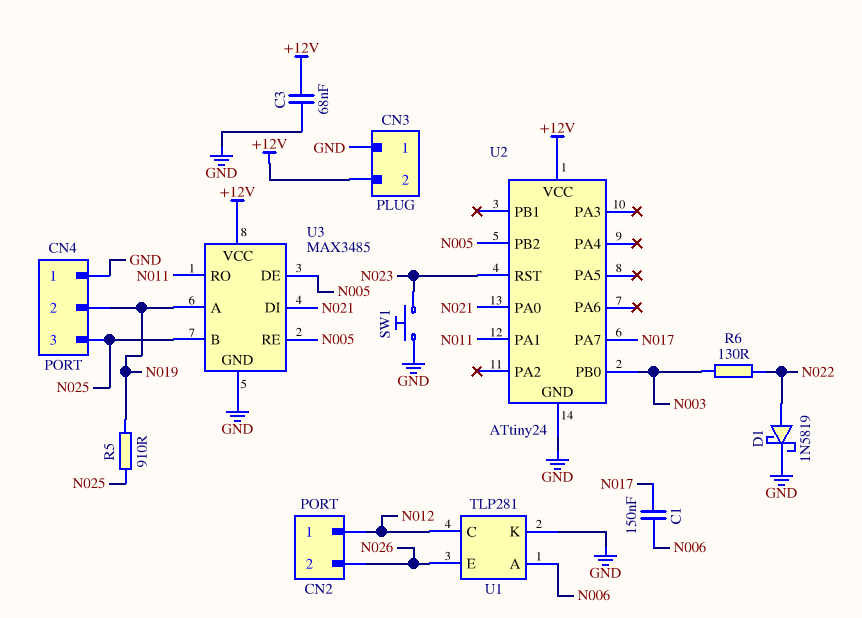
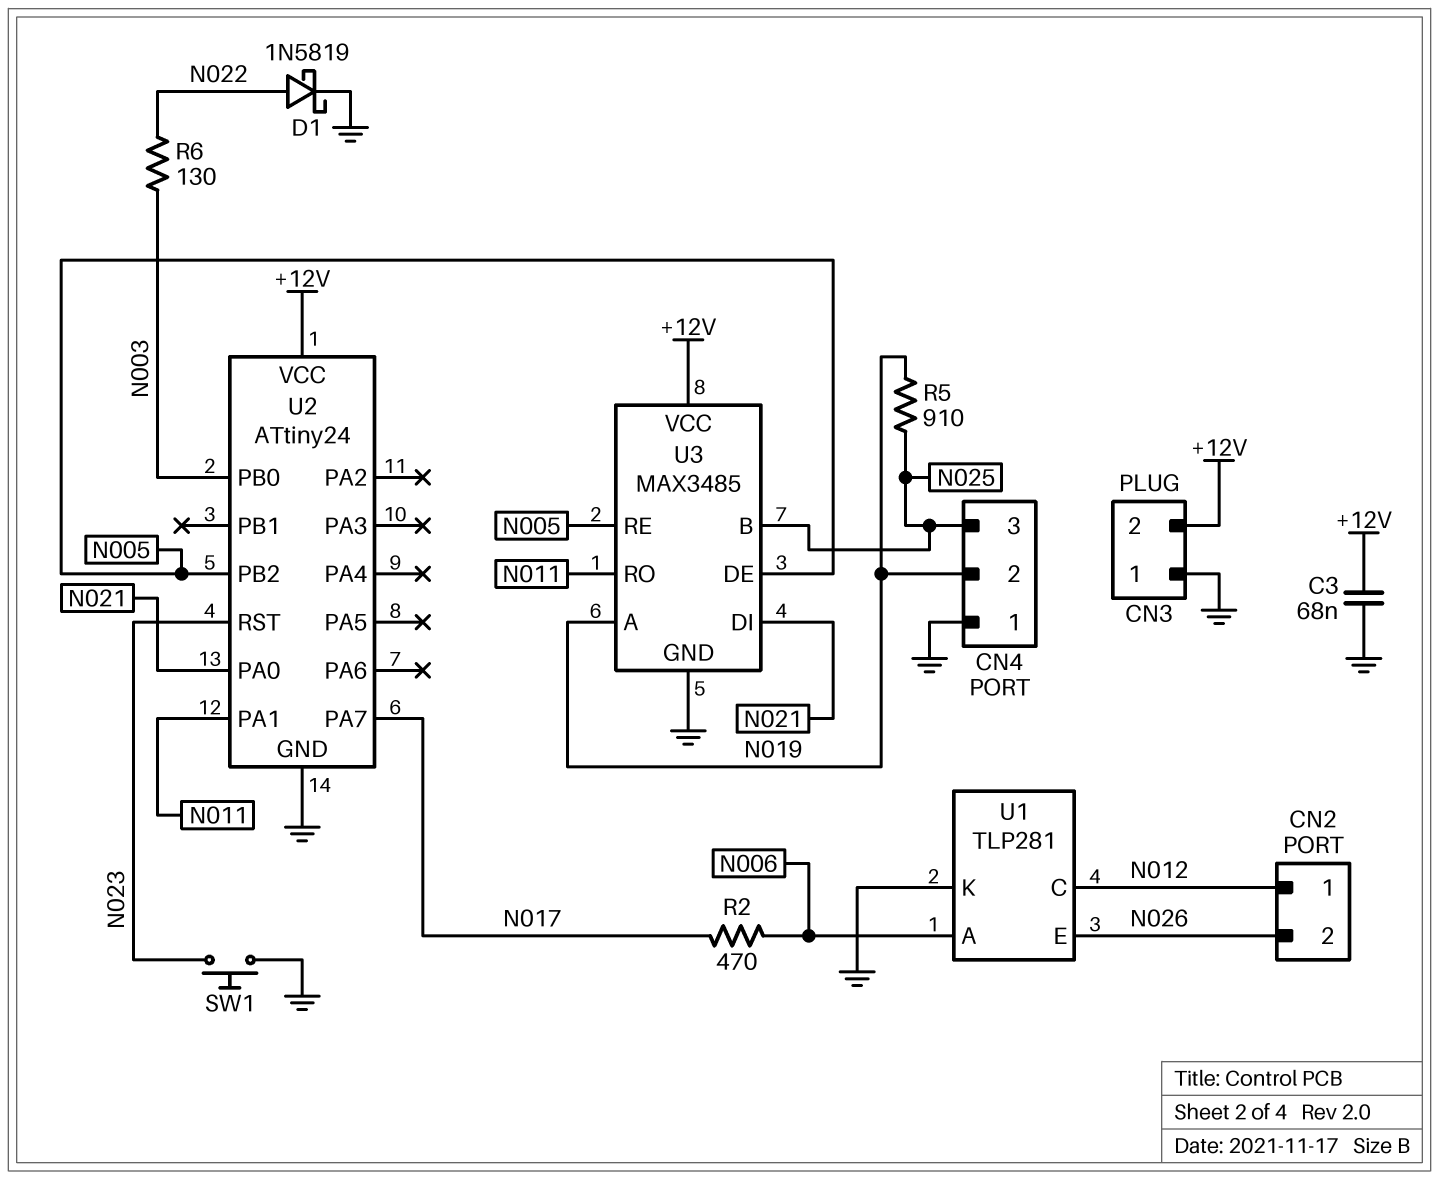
C1: 150nF (N006, N017) -> none
R2: none -> 470 (N006, N017)

